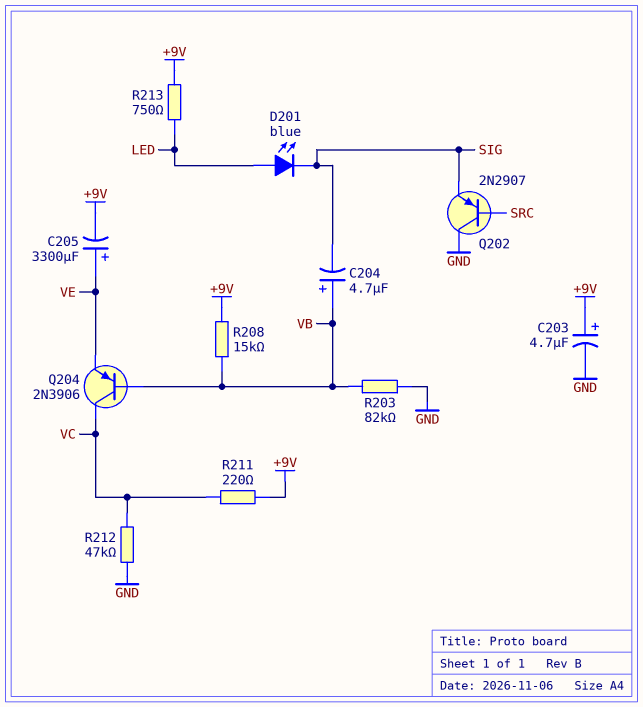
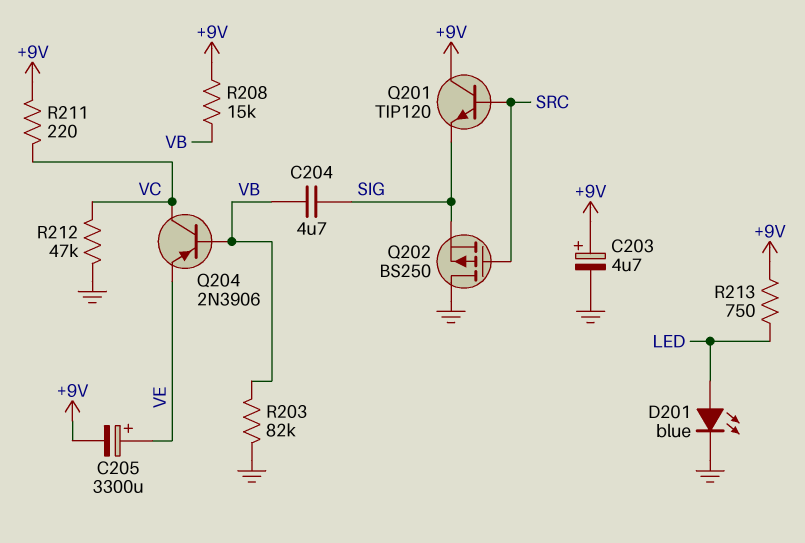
C204: 4.7uF (plus VB, minus SIG) -> 4.7uF (SIG, VB)
D201: LED blue (A LED, K SIG) -> LED blue (A LED, K GND)
Q201: none -> NPN TIP120 (B SRC, C +9V, E SIG)
Q202: PNP 2N2907 (B SRC, C GND, E SIG) -> PMOS BS250 (G SRC, D GND, S SIG)

